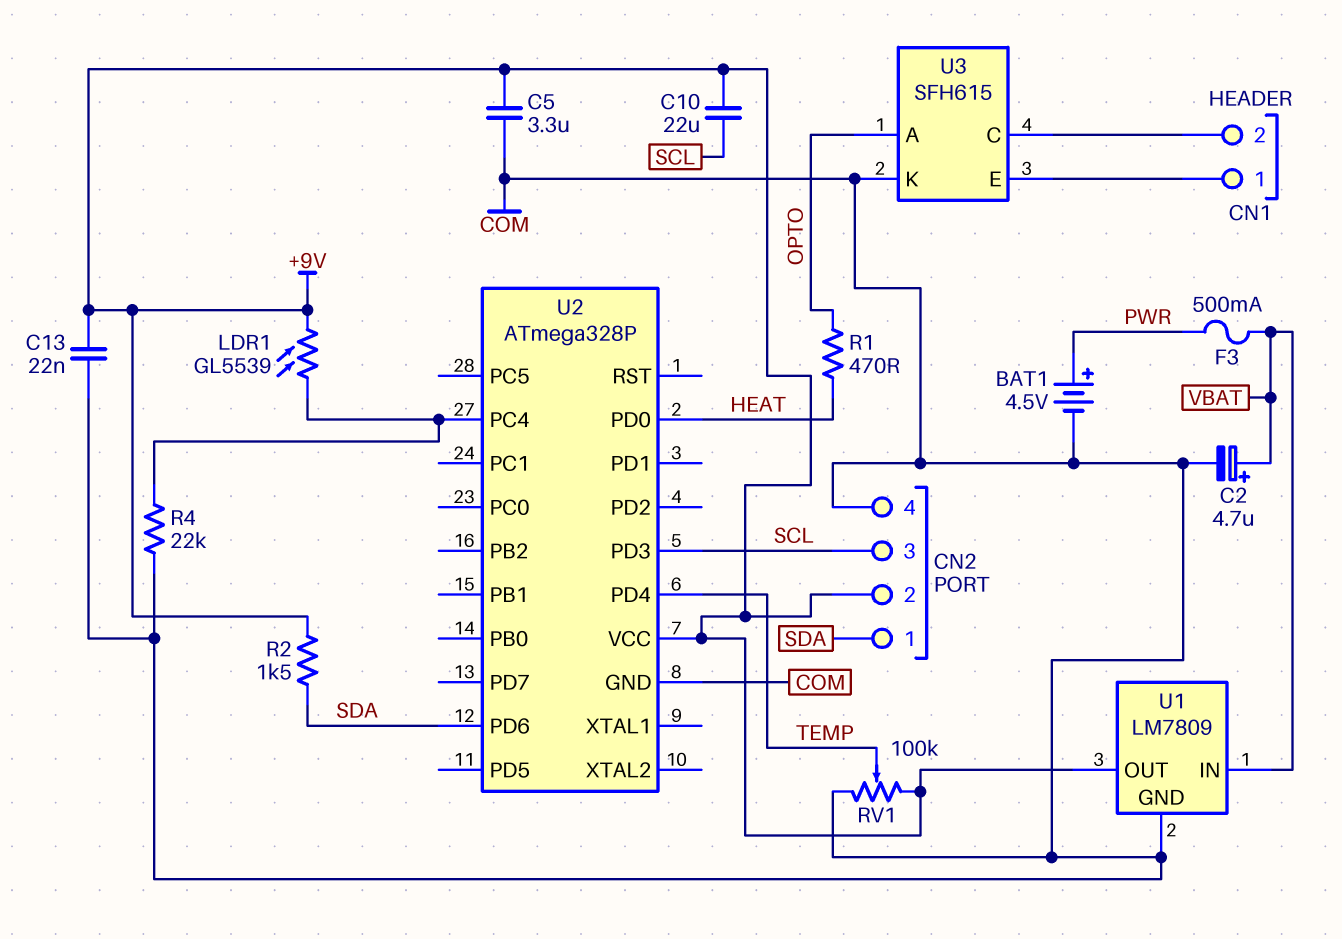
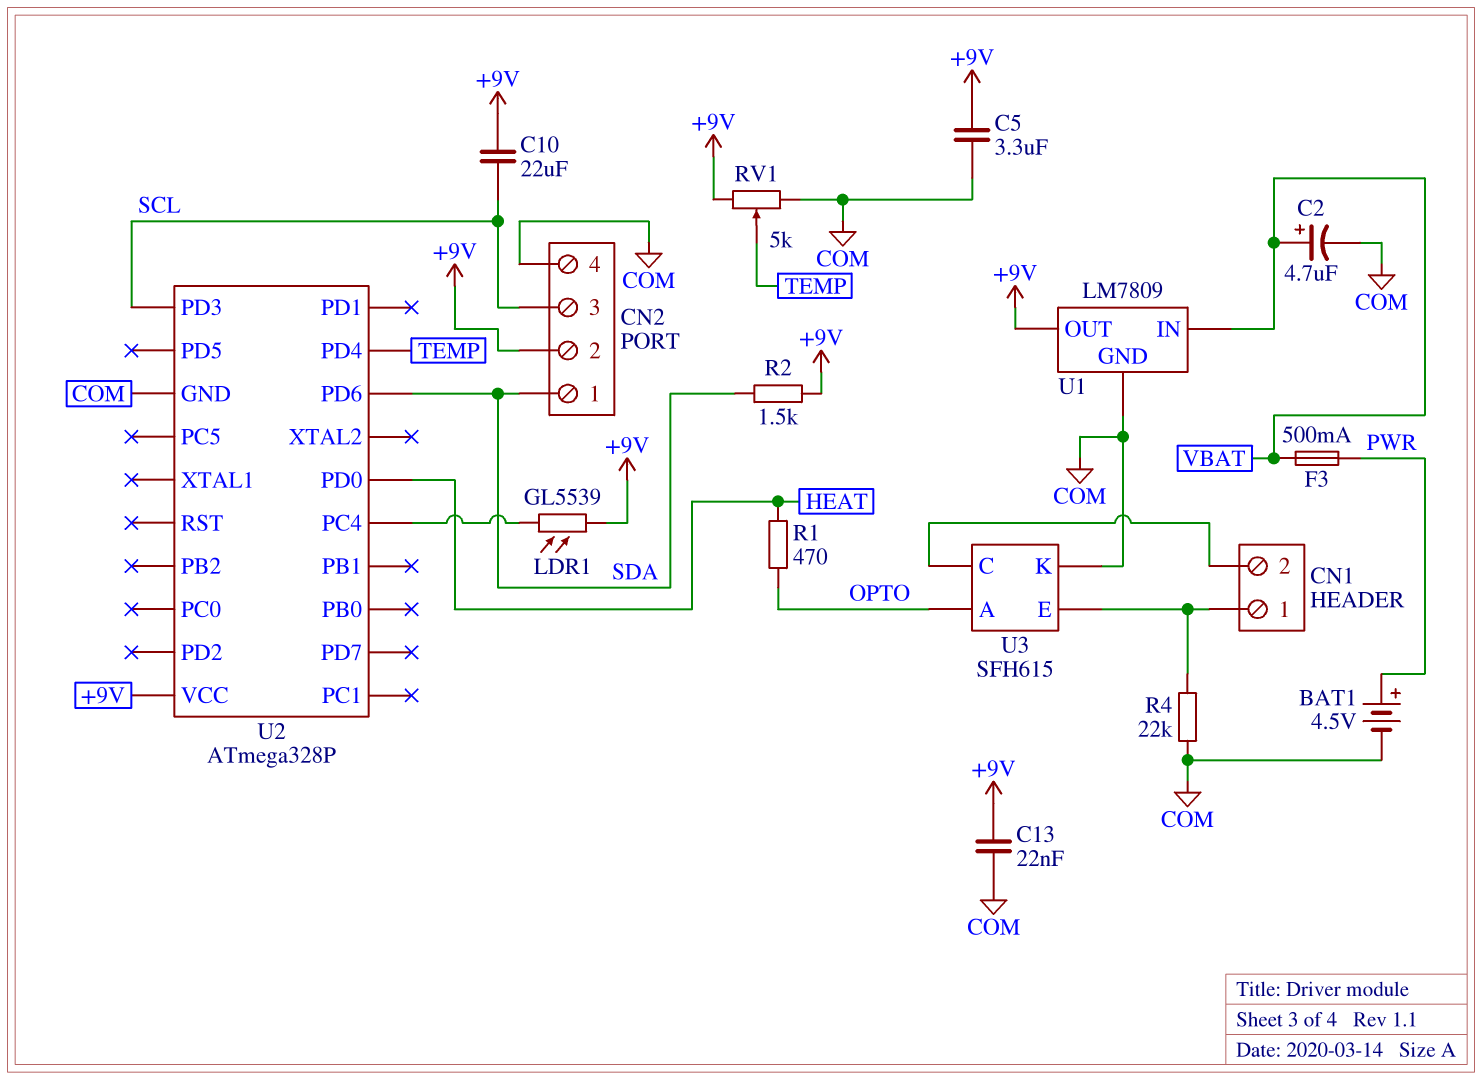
R4: 22k (COM, U2/PC4) -> 22k (CN1/1, COM)
RV1: 100k (+9V, COM, wiper TEMP) -> 5k (+9V, COM, wiper TEMP)

